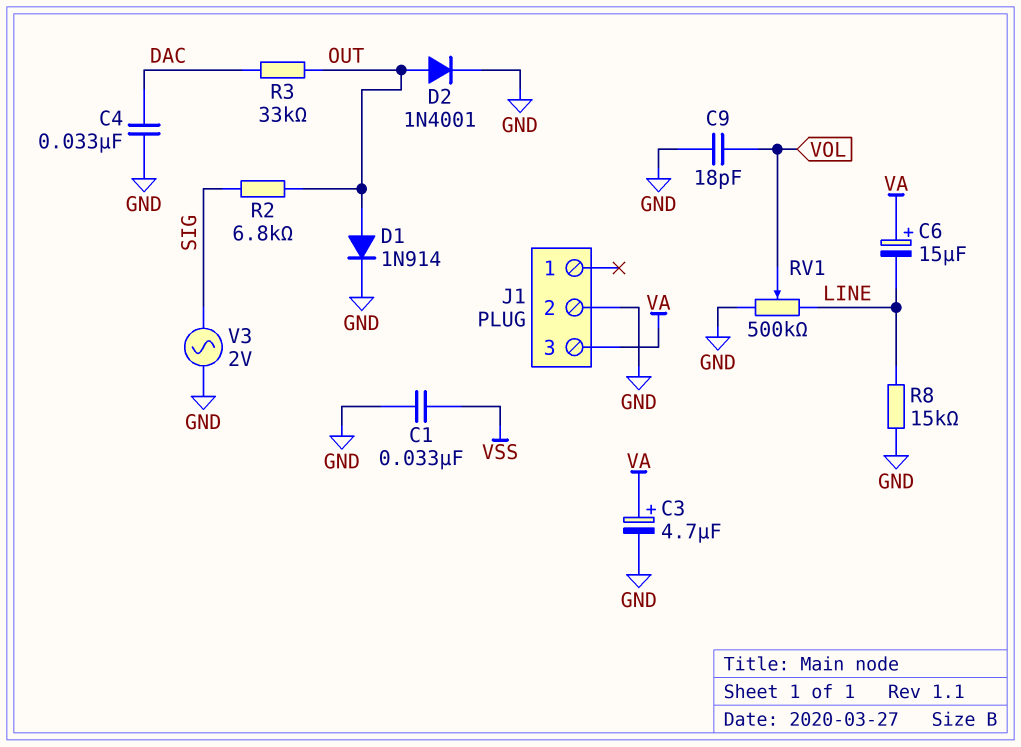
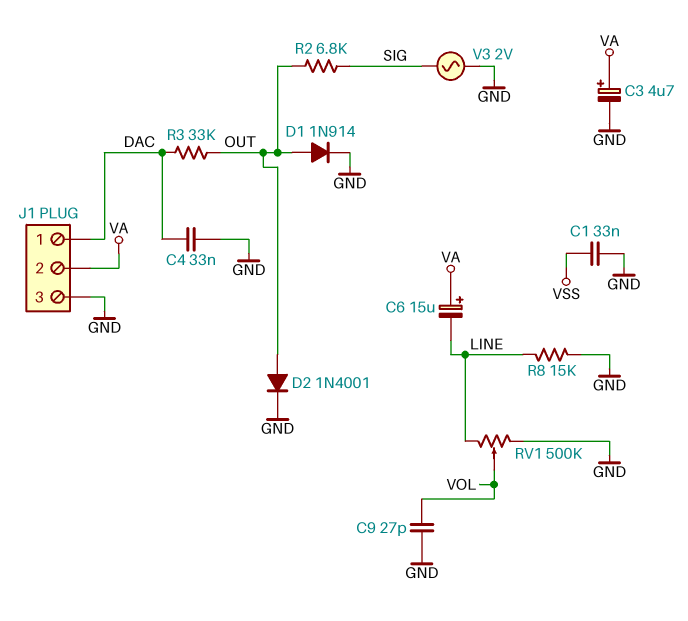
C9: 18pF (GND, VOL) -> 27pF (GND, VOL)
J1 pin 1: none -> DAC
J1 pin 2: GND -> VA
J1 pin 3: VA -> GND

